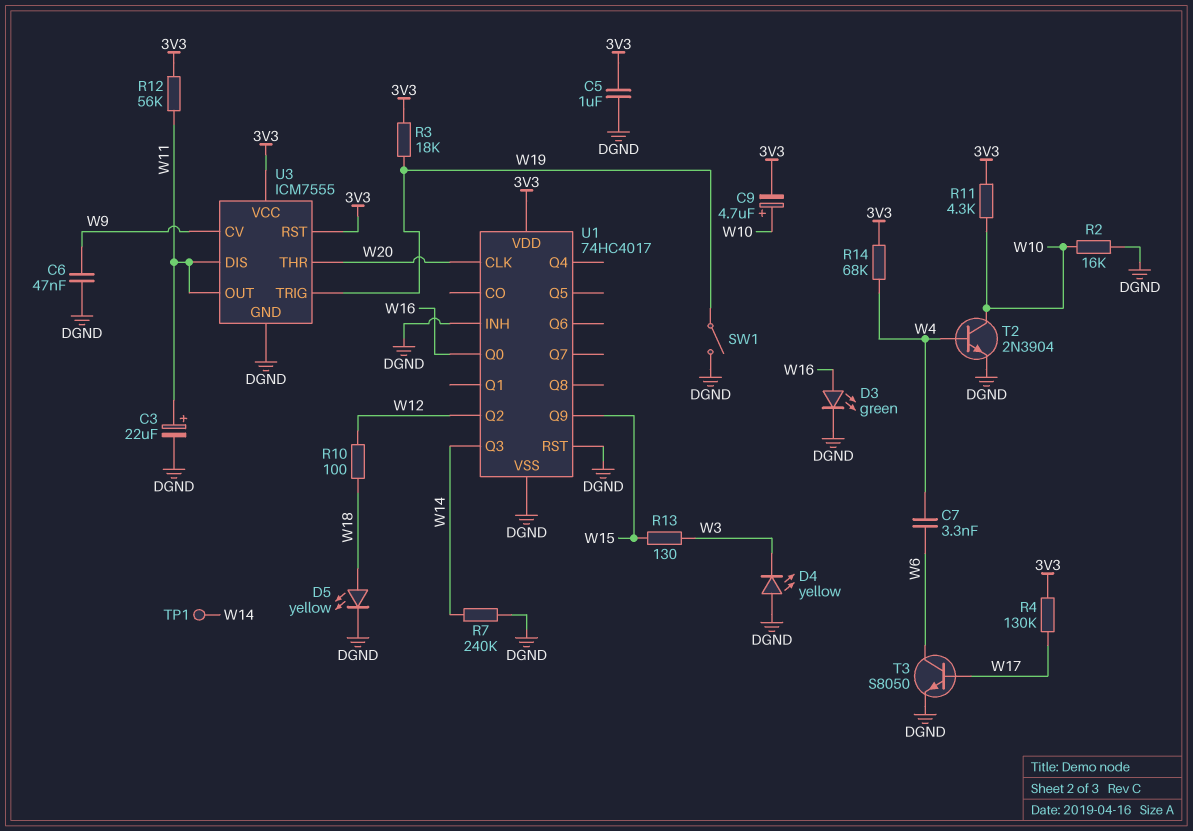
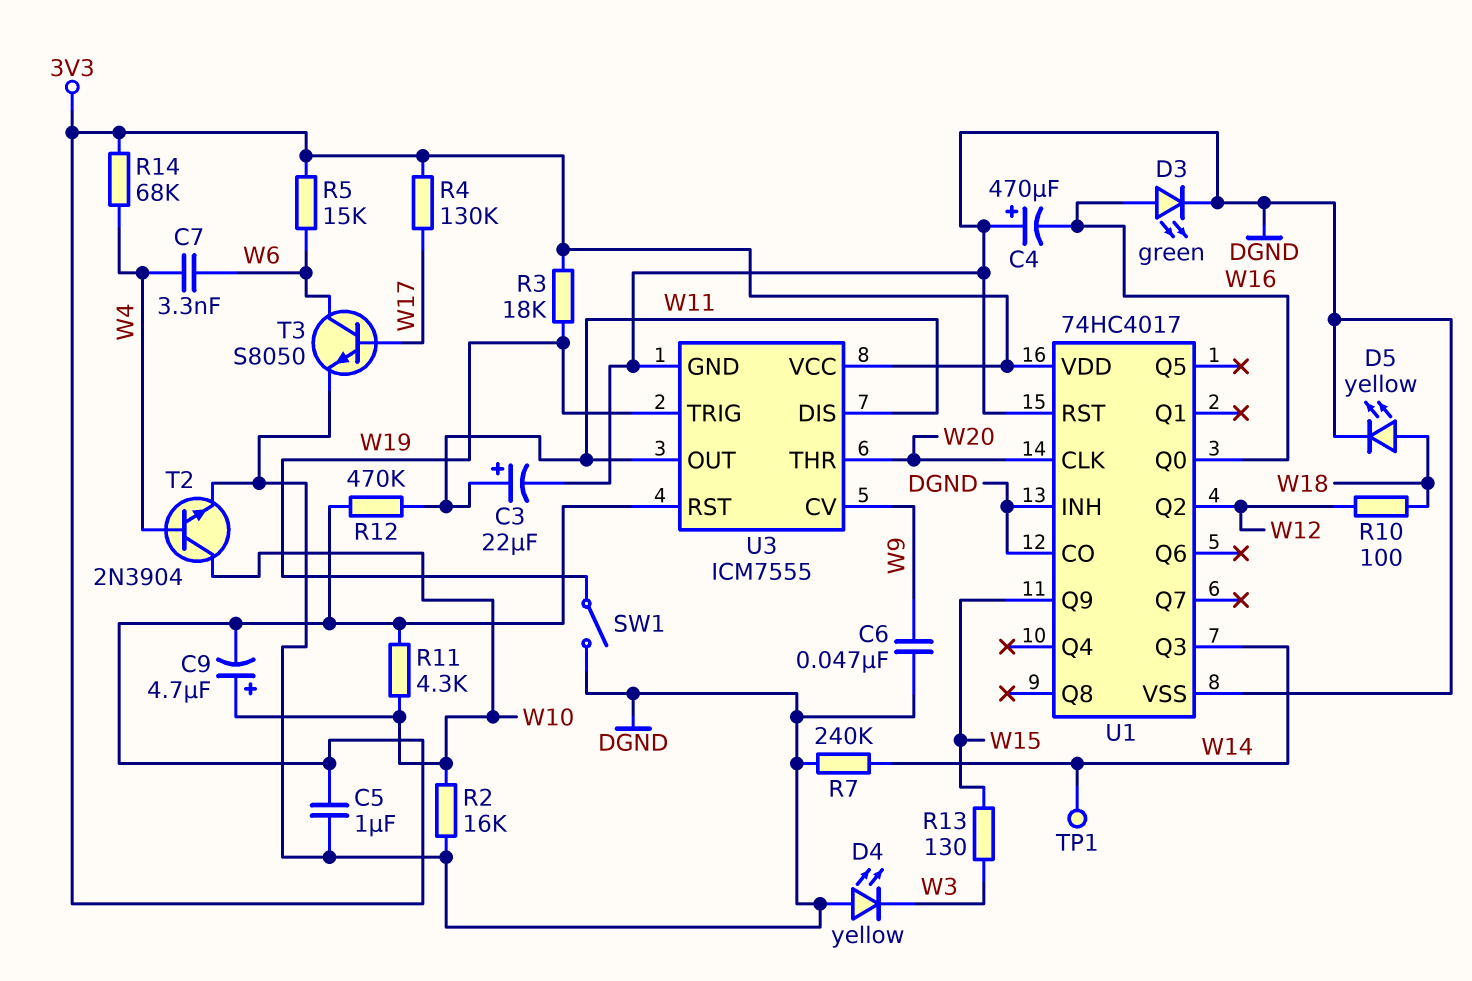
C4: none -> 470uF (plus DGND, minus W16)
R5: none -> 15k (3V3, W6)
R12: 56k (3V3, W11) -> 470k (3V3, W11)
U1 pin CO: none -> DGND

